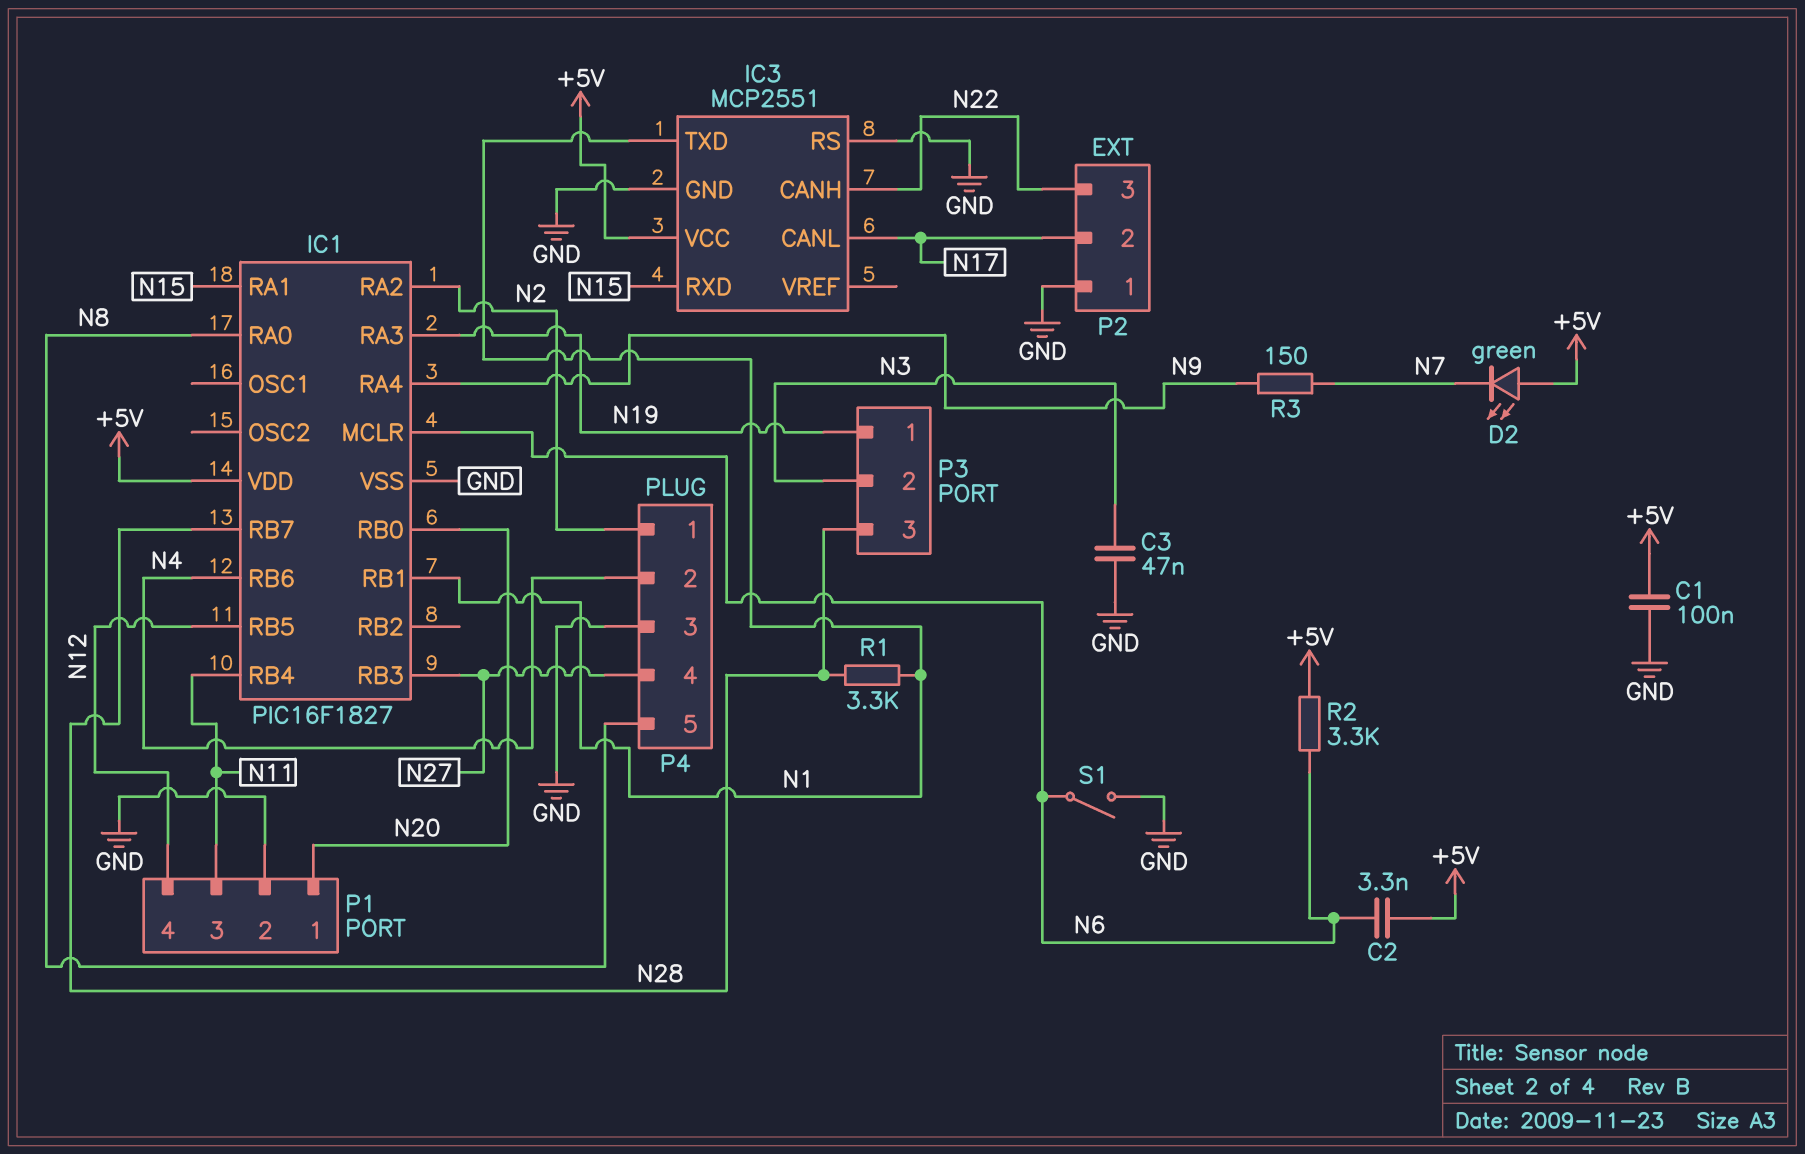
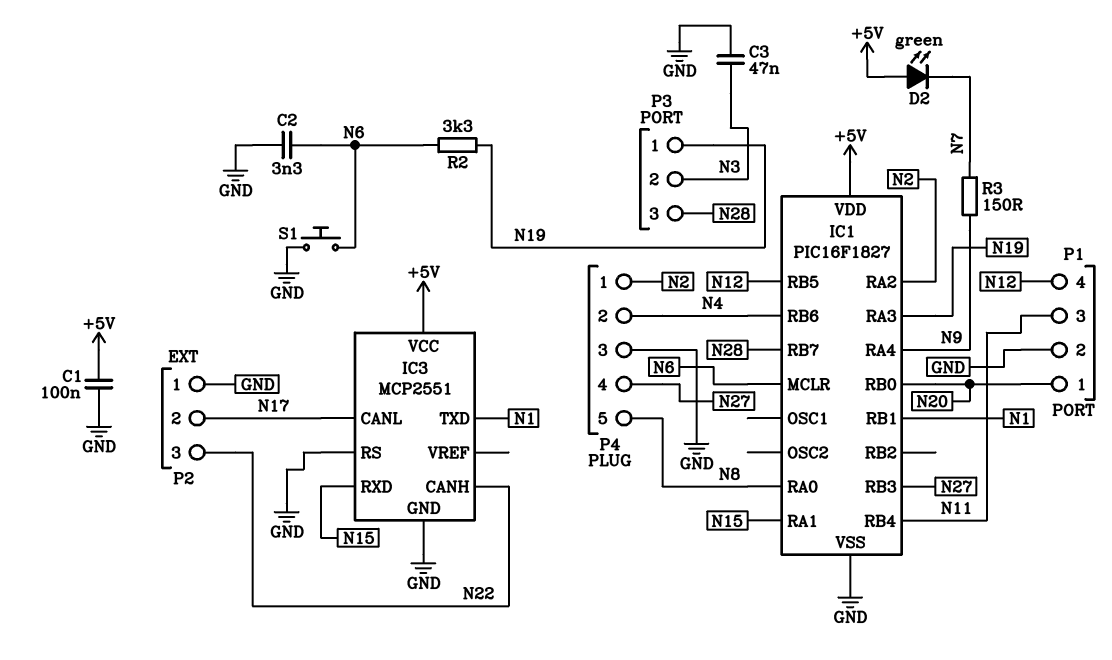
C2: 3.3nF (+5V, N6) -> 3.3nF (GND, N6)
R1: 3.3k (N1, N28) -> none
R2: 3.3k (+5V, N6) -> 3.3k (N6, N19)
S1: switch (GND, N6) -> button (GND, N6)

